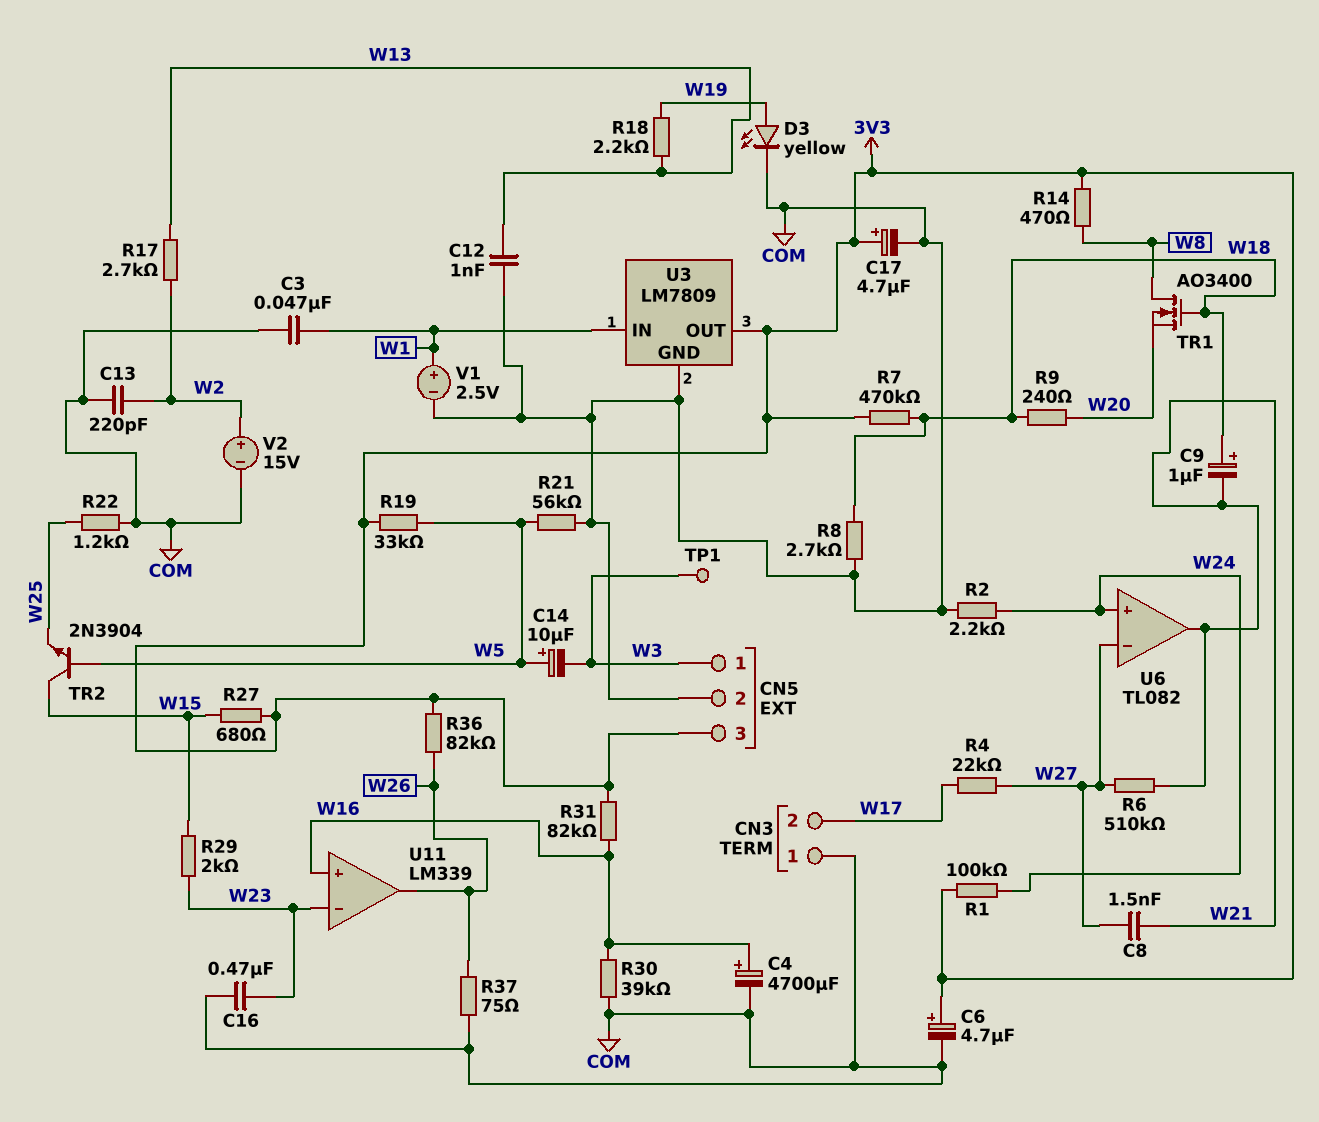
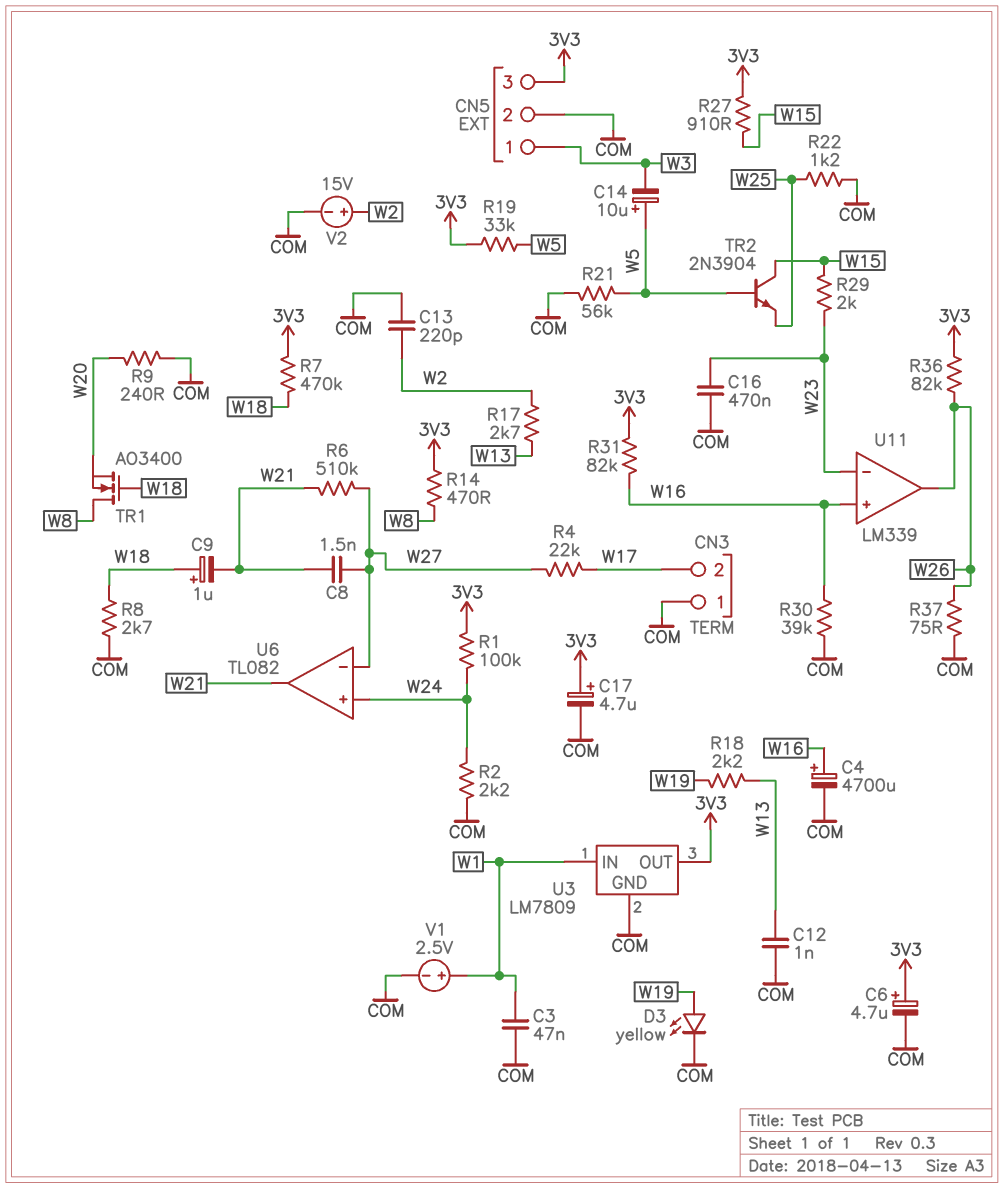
R9: 240 (W18, W20) -> 240 (COM, W20)
R27: 680 (3V3, W15) -> 910 (3V3, W15)
TP1: test point (W3) -> none

